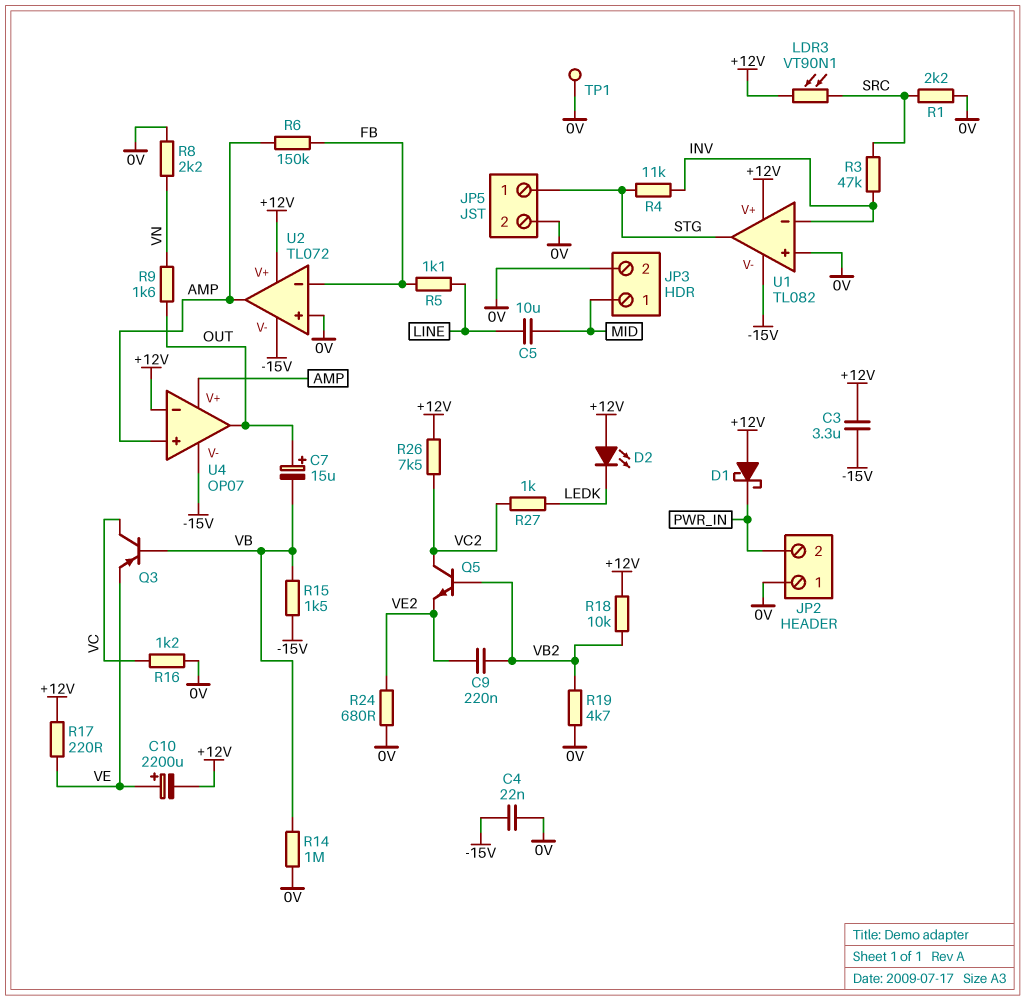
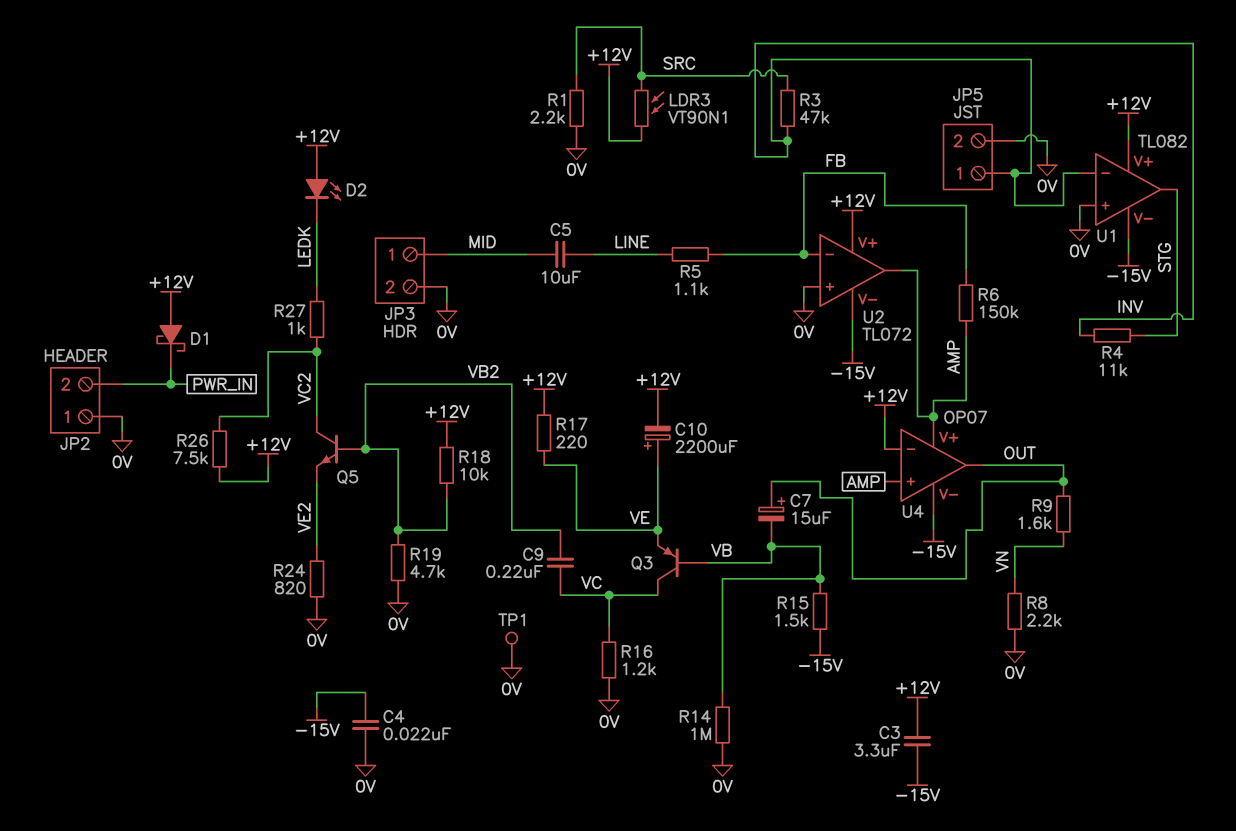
C9: 220nF (VB2, VE2) -> 220nF (VB2, VC)
JP5 pin 1: STG -> INV
R24: 680 (0V, VE2) -> 820 (0V, VE2)

